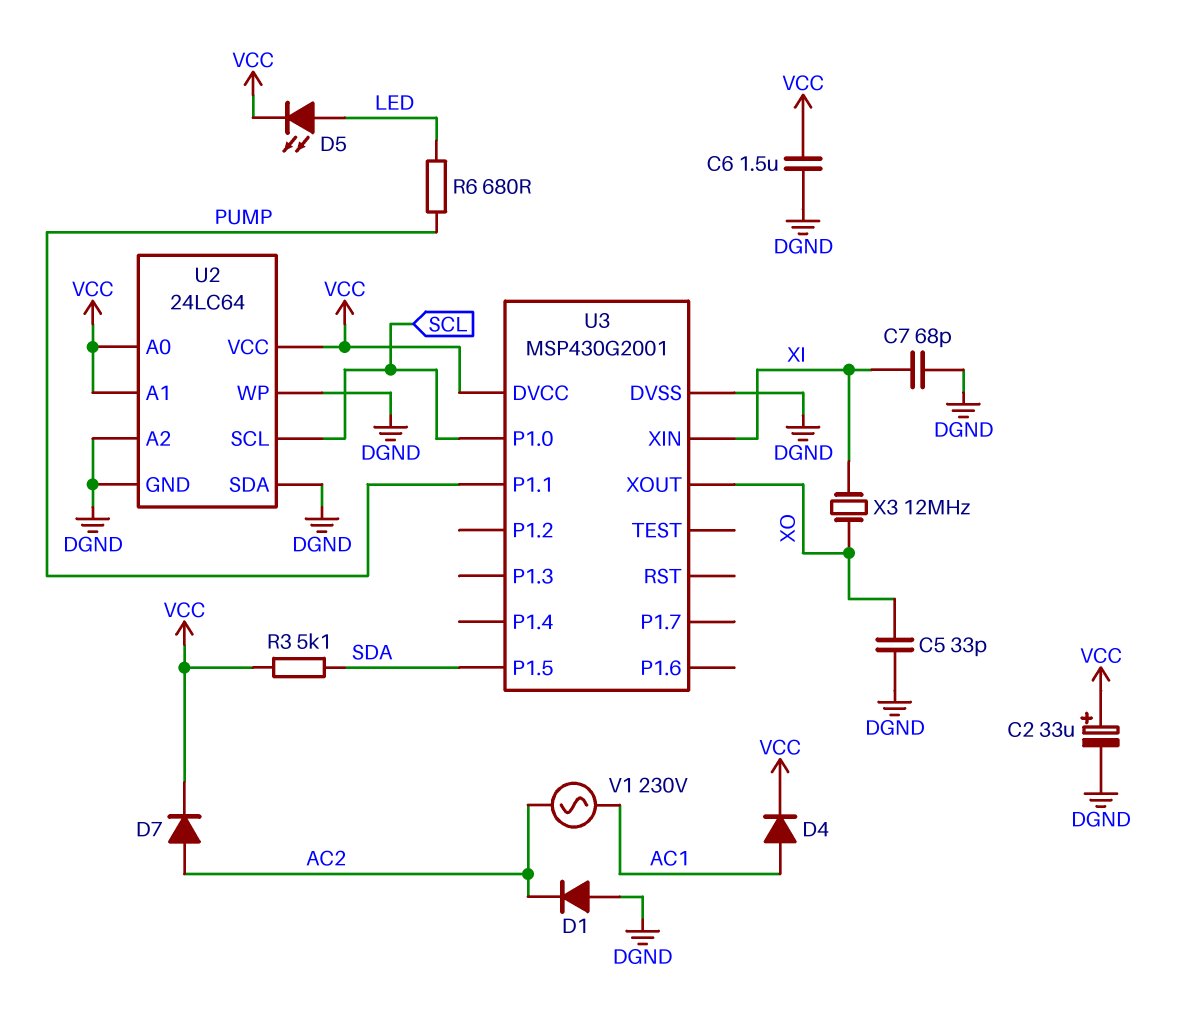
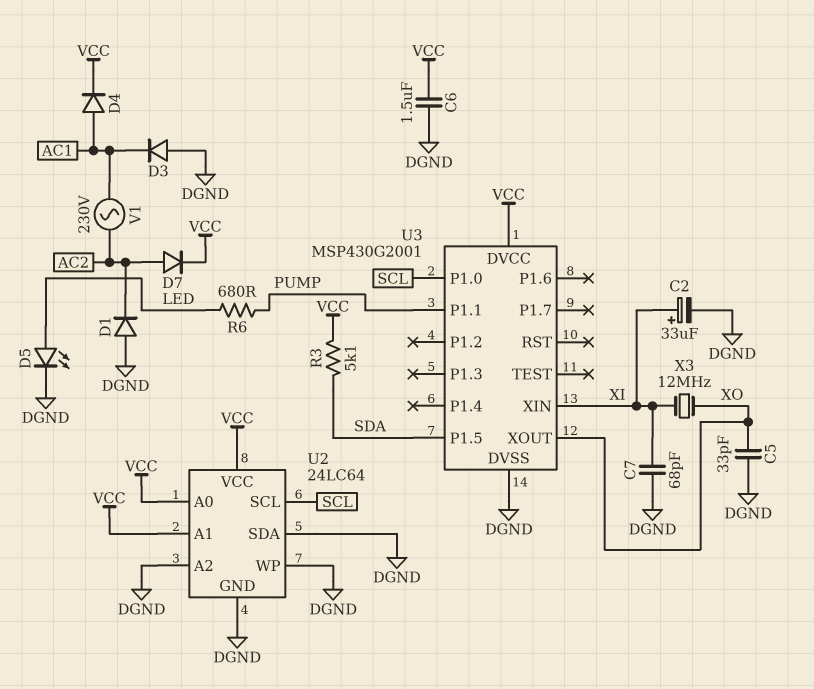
C2: 33uF (plus VCC, minus DGND) -> 33uF (plus XI, minus DGND)
D3: none -> diode (A DGND, K AC1)
D5: LED (A LED, K VCC) -> LED (A LED, K DGND)

